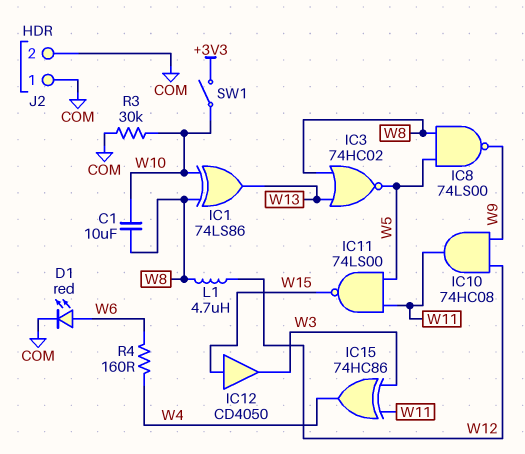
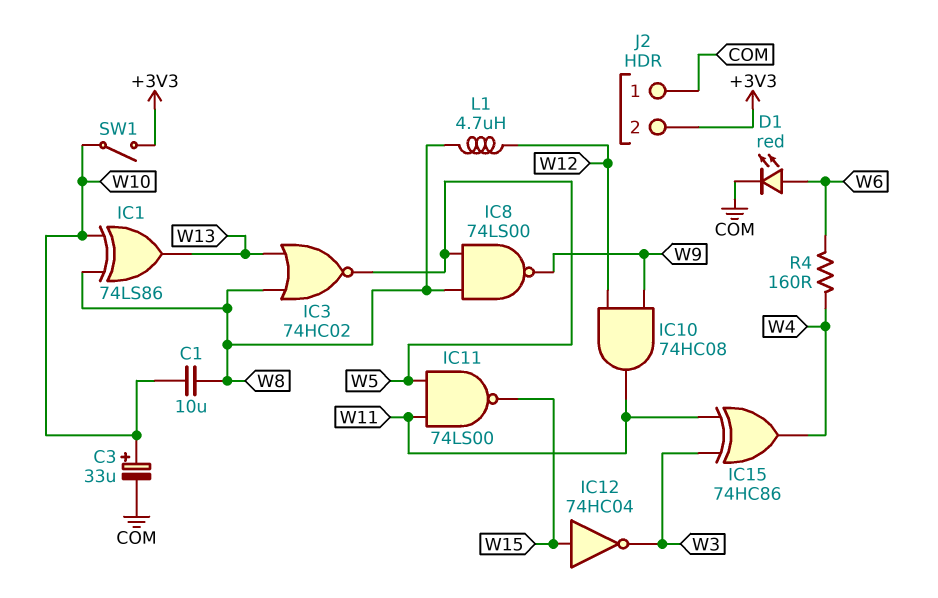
C3: none -> 33uF (plus W10, minus COM)
IC12: buffer CD4050 (in W15, out W3) -> NOT 74HC04 (in W15, out W3)
J2 pin 2: COM -> +3V3
R3: 30k (COM, W10) -> none

